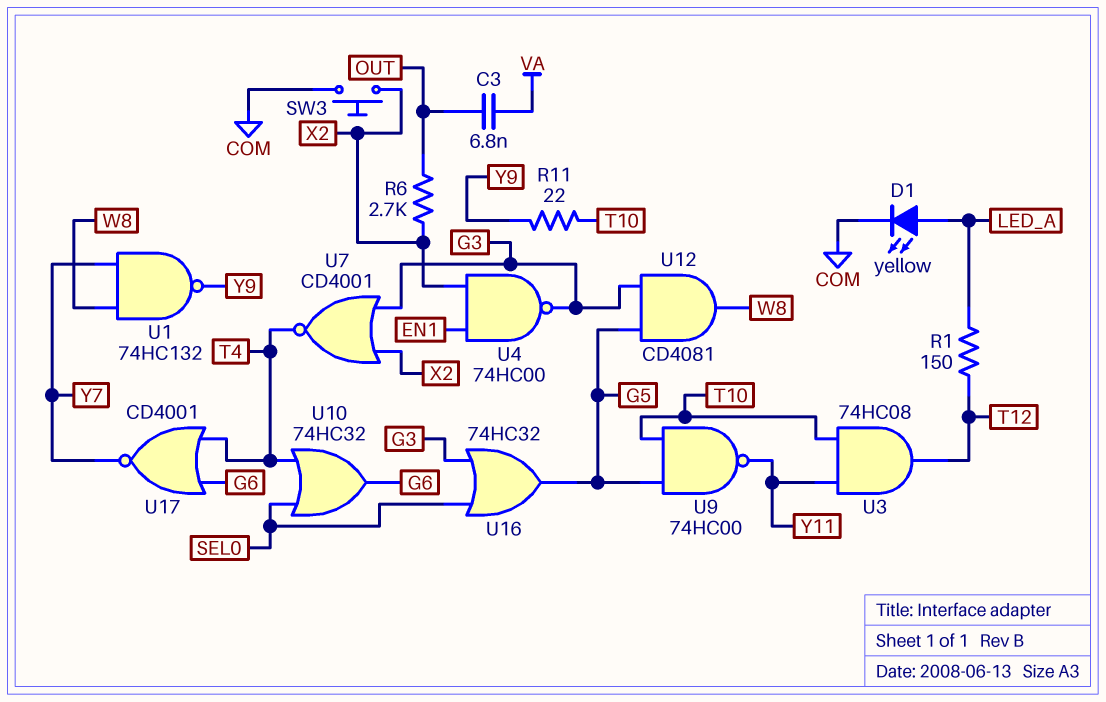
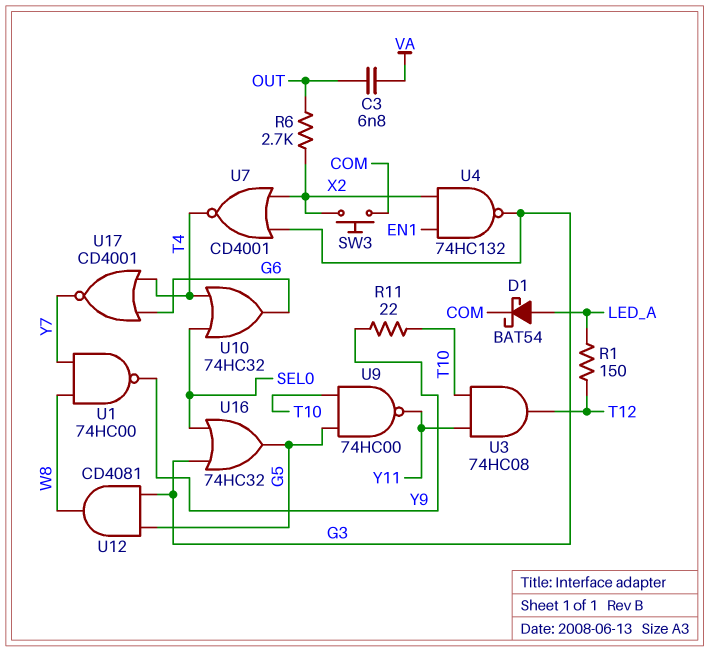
D1: LED yellow (A LED_A, K COM) -> schottky BAT54 (A LED_A, K COM)
U1: NAND 74HC132 (in W8, in Y7, out Y9) -> NAND 74HC00 (in W8, in Y7, out Y9)
U4: NAND 74HC00 (in EN1, in X2, out G3) -> NAND 74HC132 (in EN1, in X2, out G3)

